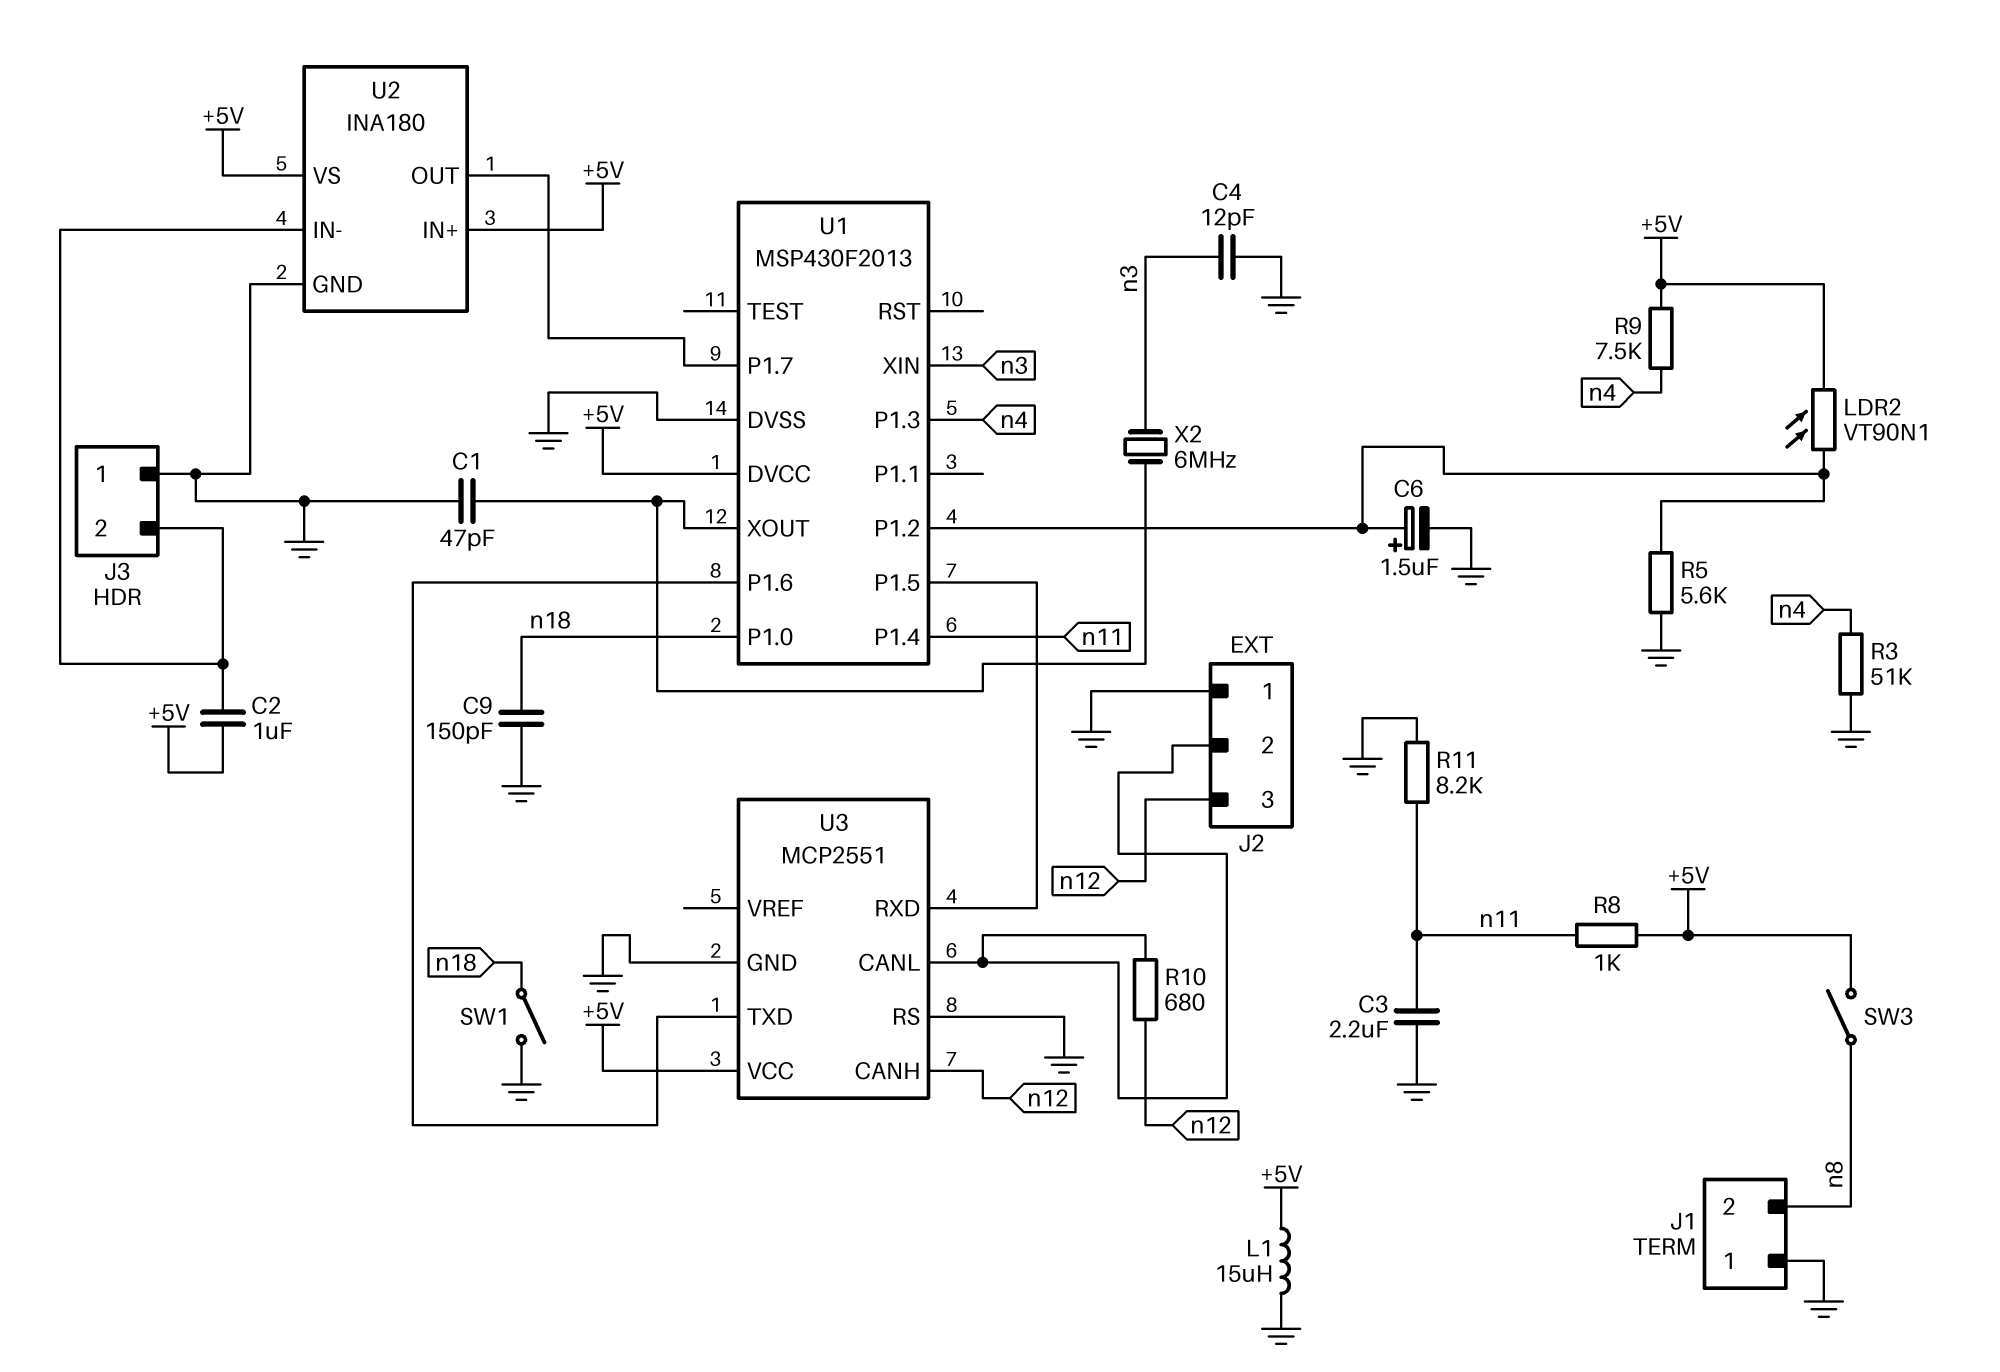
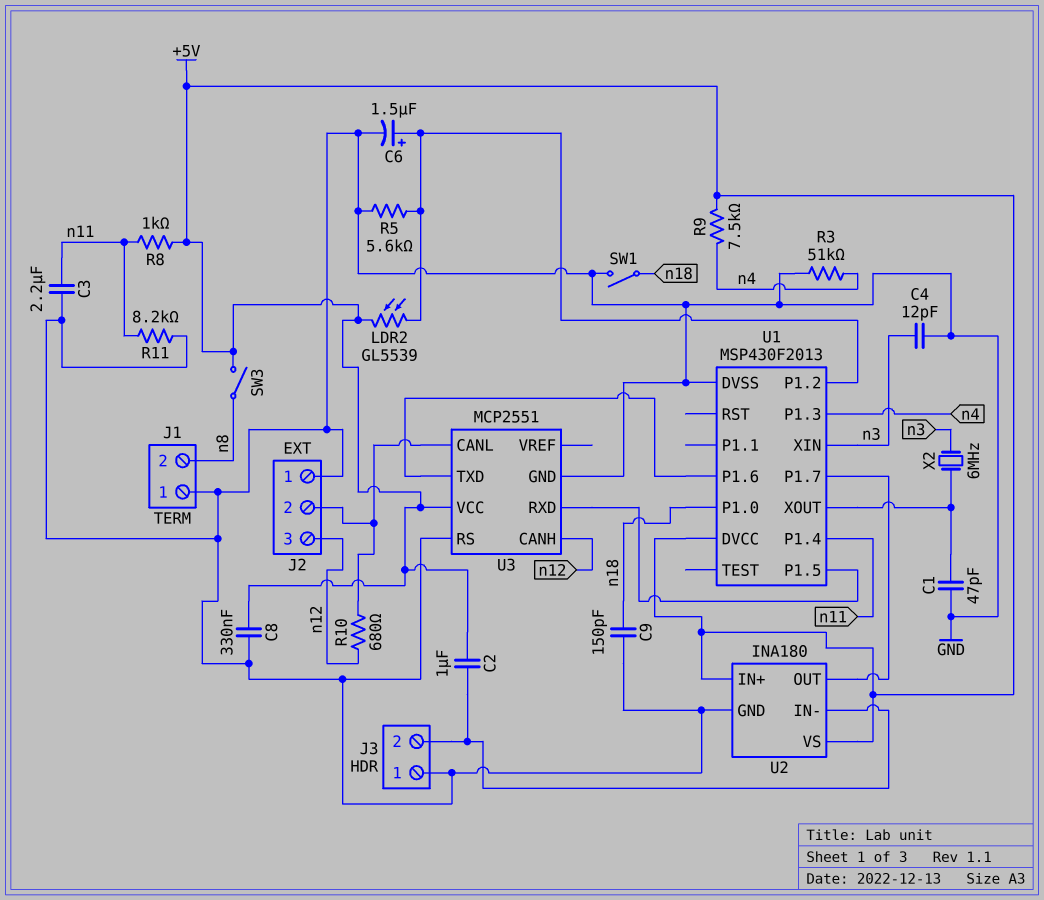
C8: none -> 330nF (+5V, GND)
L1: 15uH (+5V, GND) -> none
LDR2: VT90N1 (+5V, U1/P1.2) -> GL5539 (+5V, U1/P1.2)

